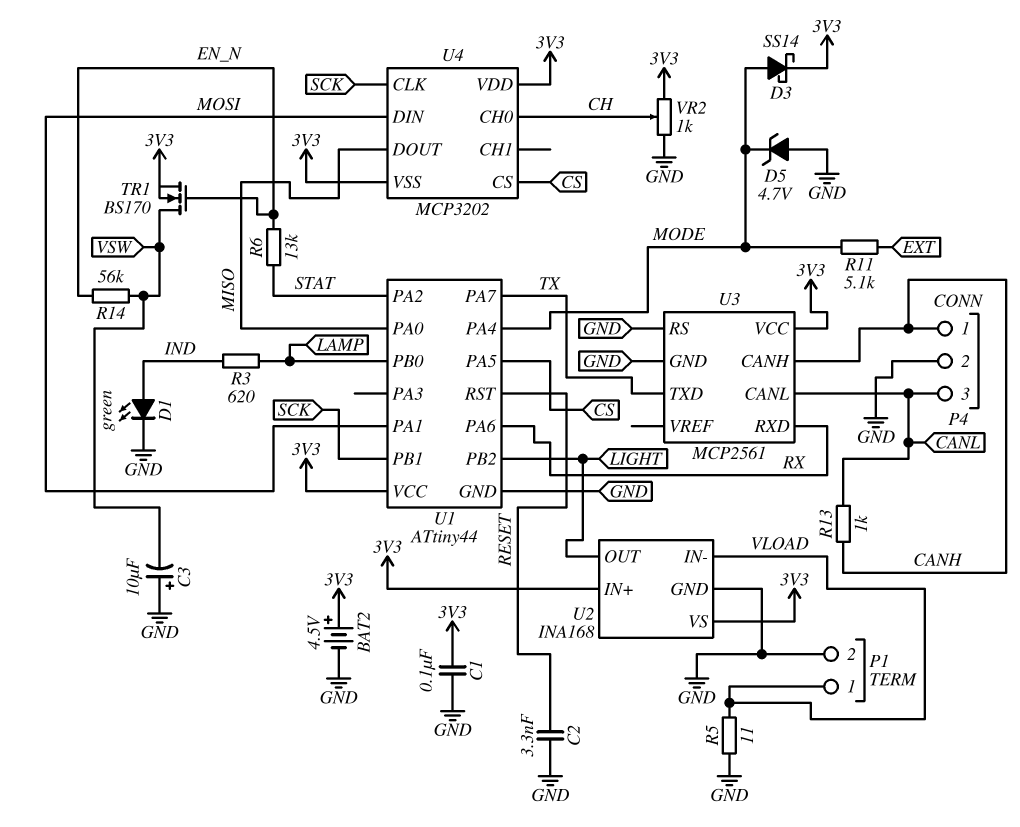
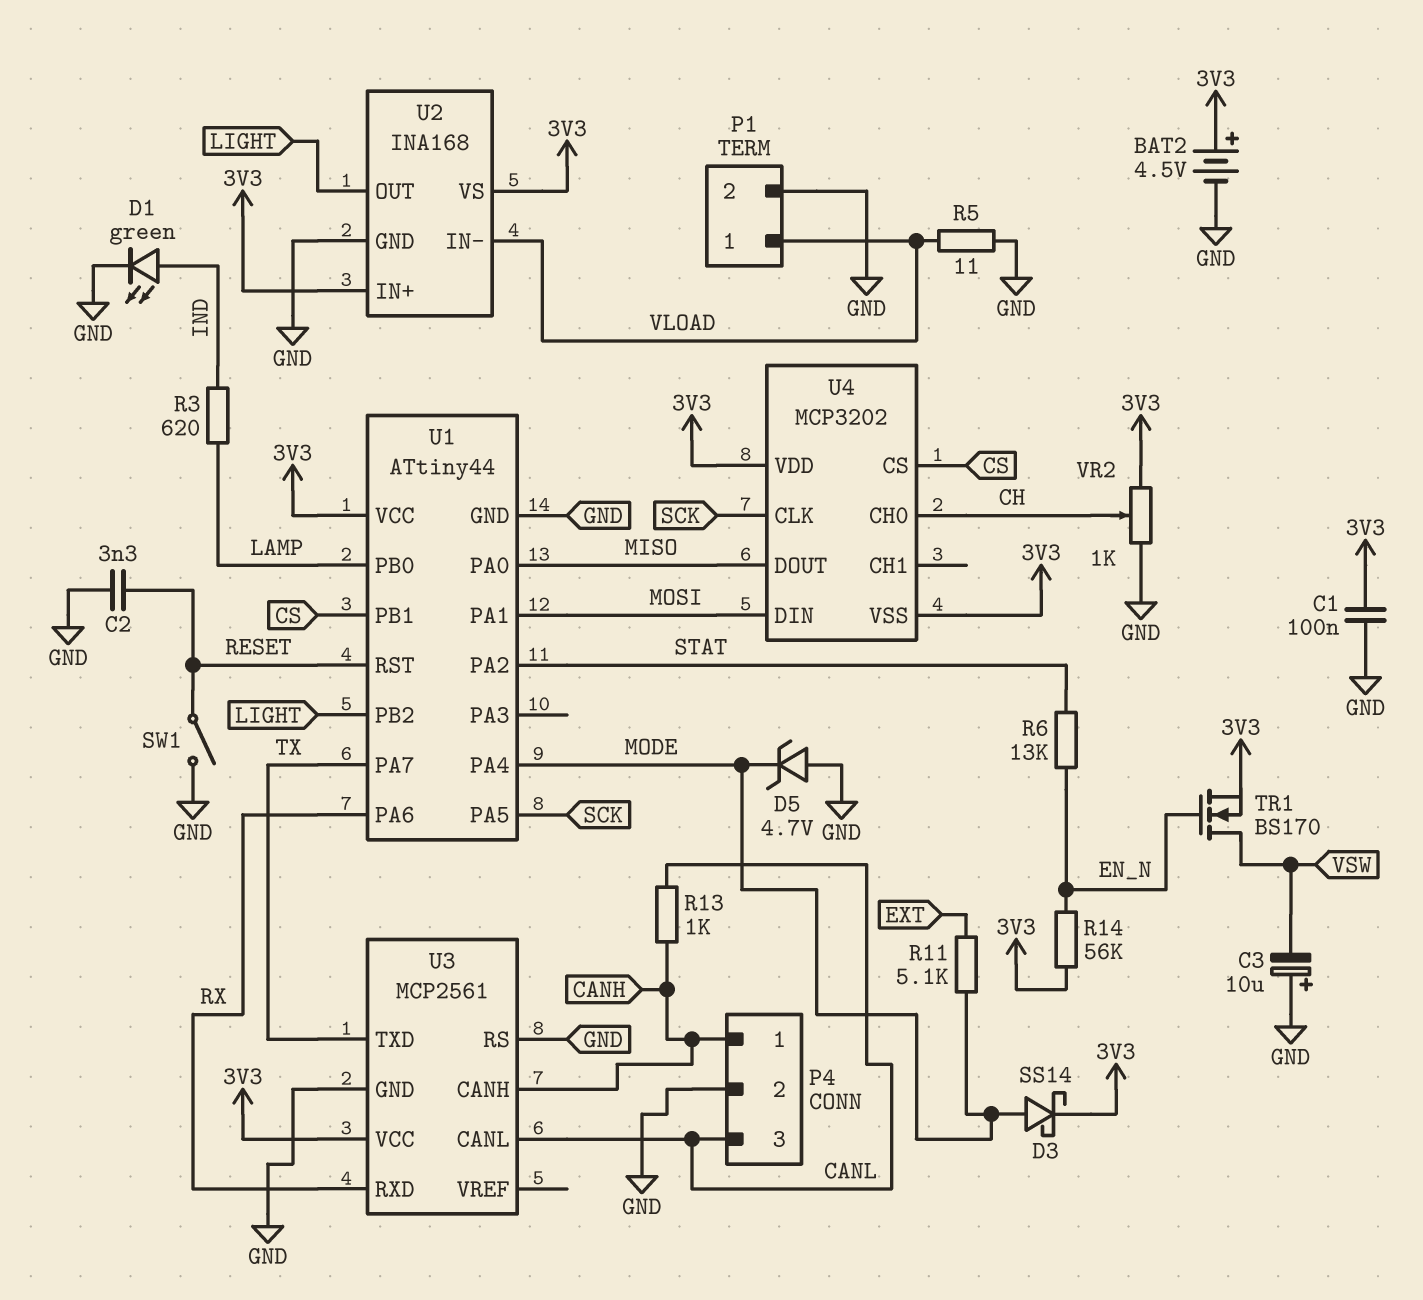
R14: 56k (EN_N, VSW) -> 56k (3V3, EN_N)
SW1: none -> switch (GND, RESET)
U1 pin PA5: CS -> SCK
U1 pin PB1: SCK -> CS

